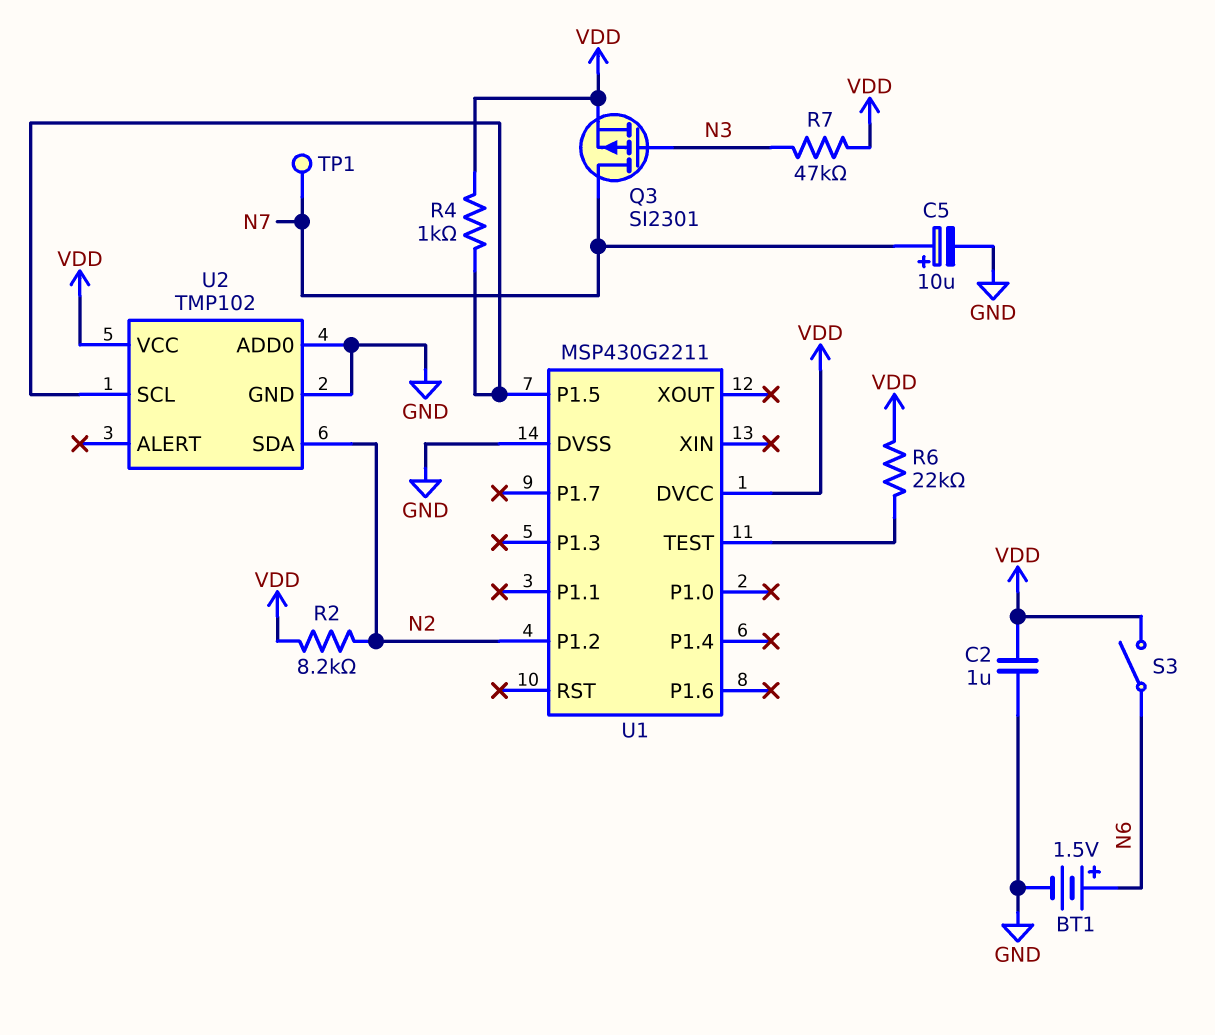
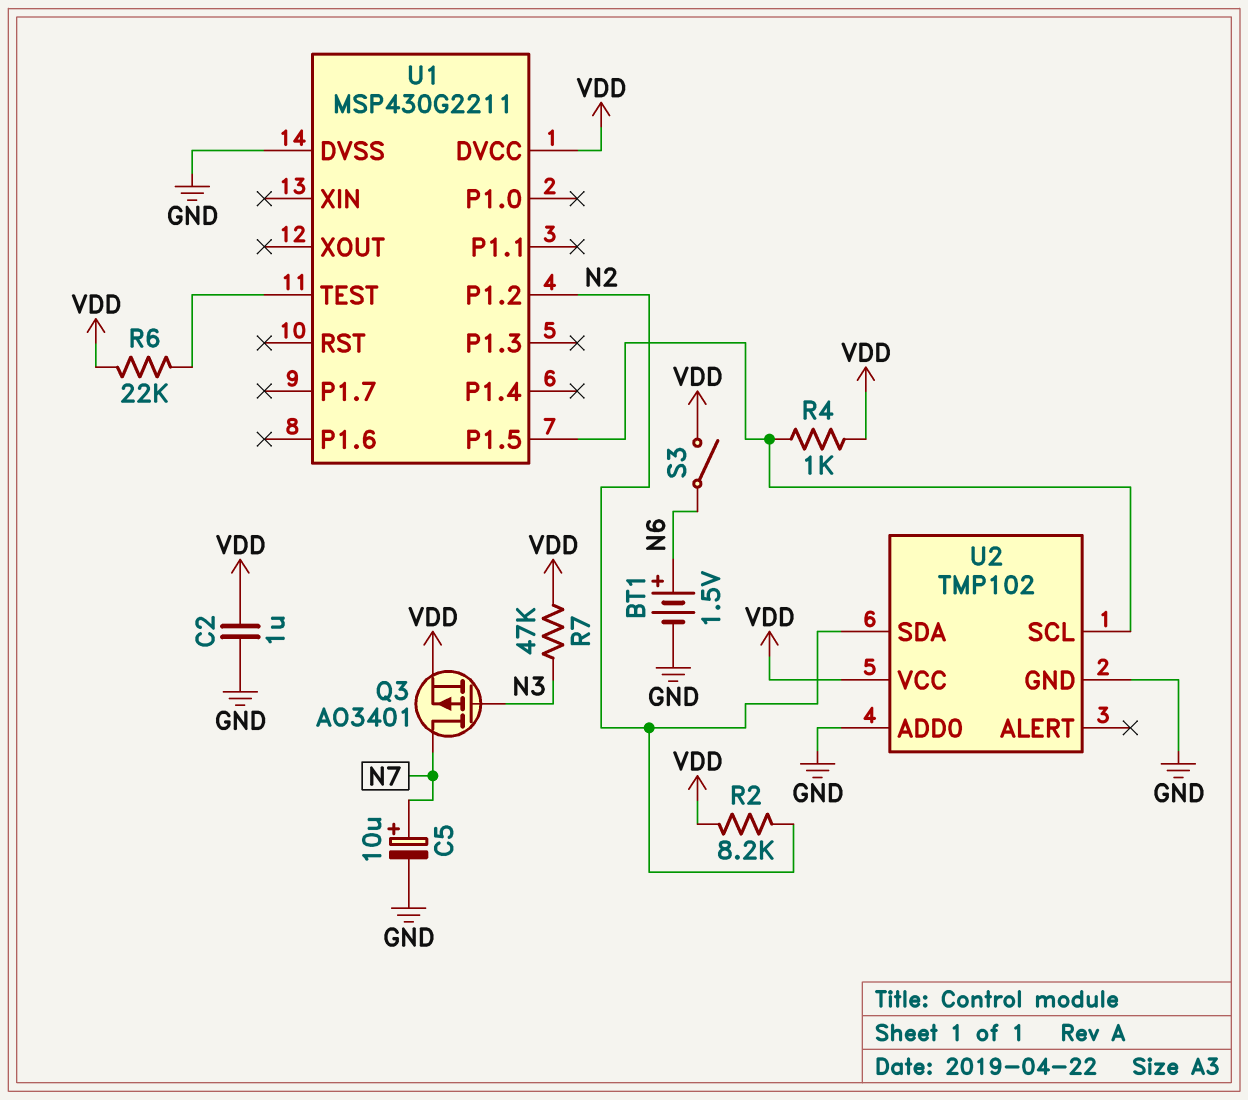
Q3: PMOS SI2301 (G N3, D N7, S VDD) -> PMOS AO3401 (G N3, D N7, S VDD)
TP1: test point (N7) -> none

